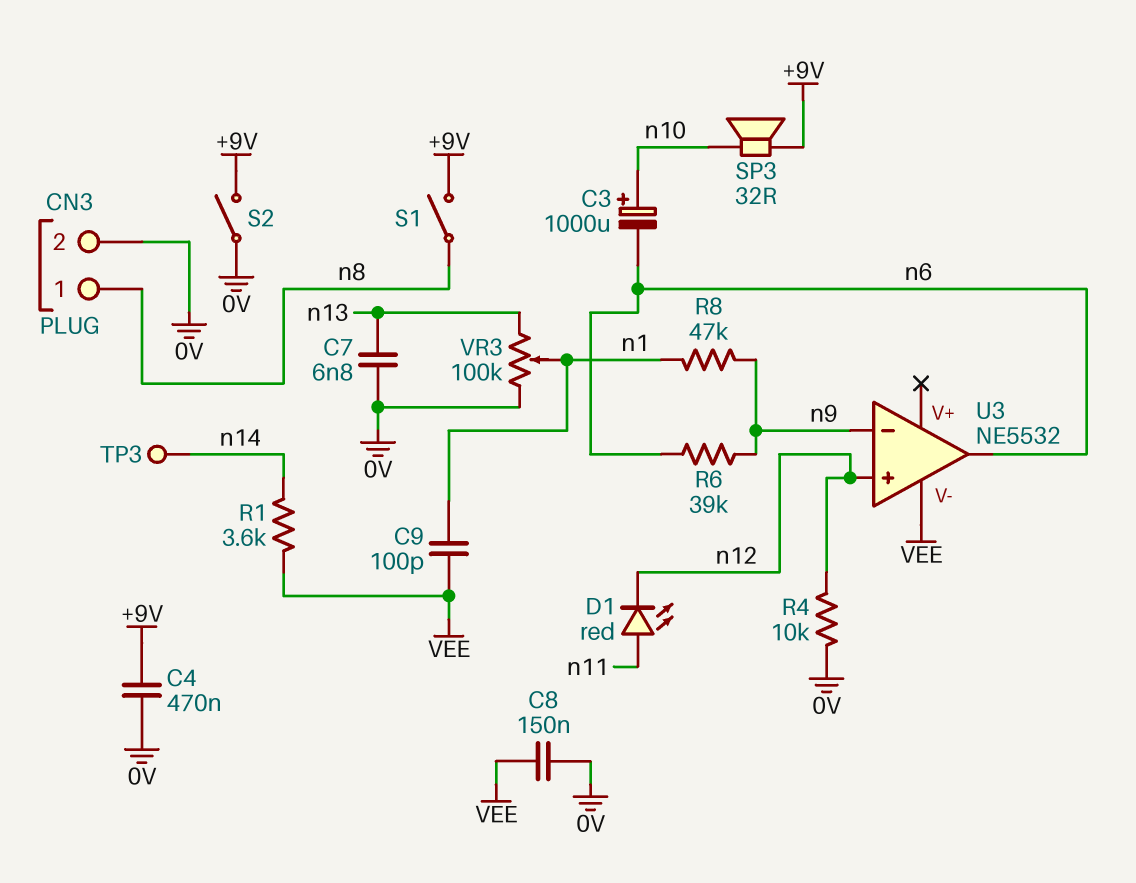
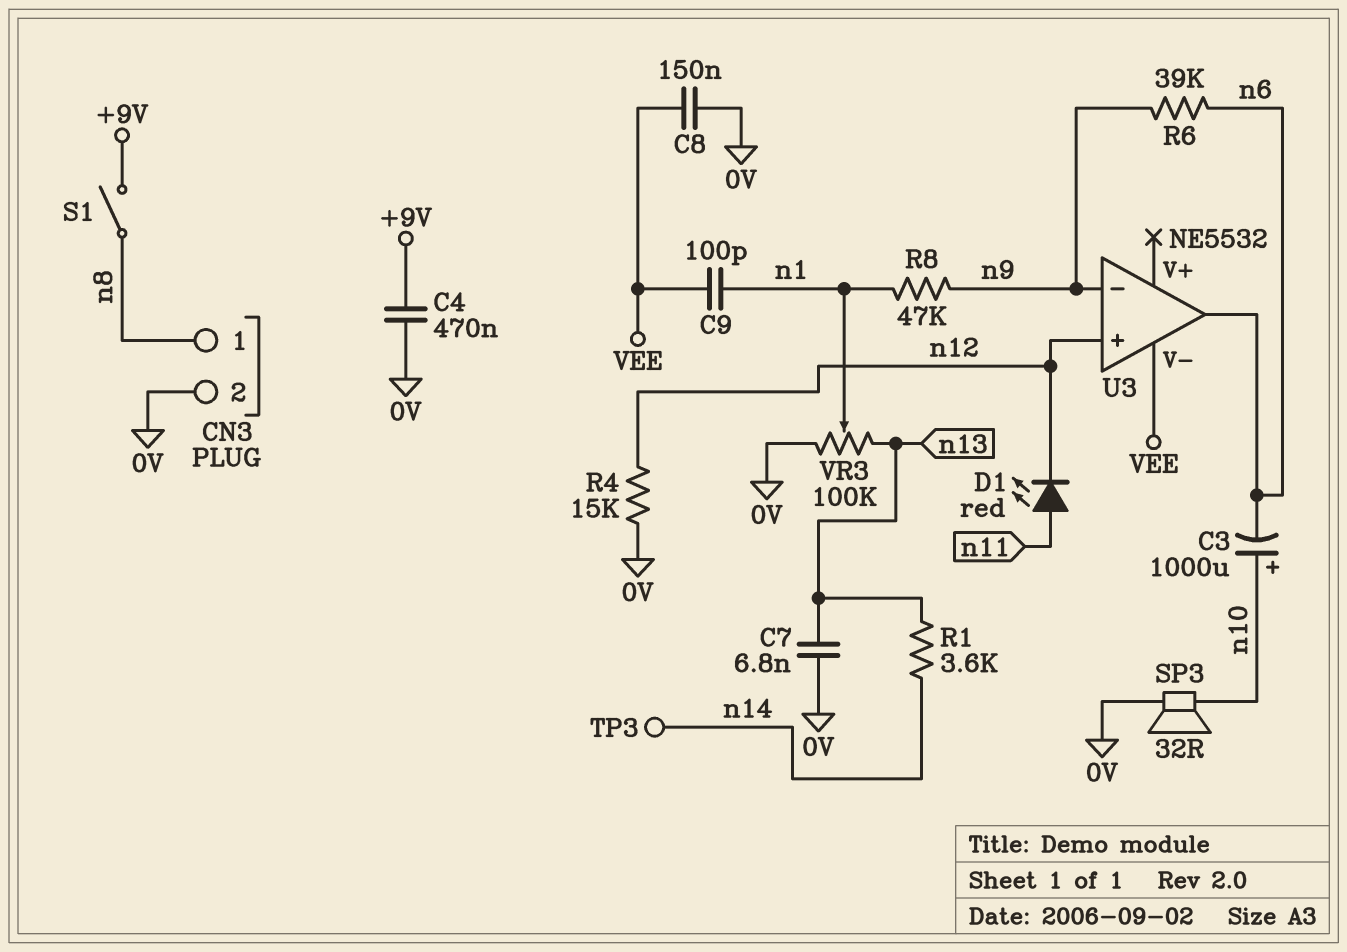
R1: 3.6k (VEE, n14) -> 3.6k (n13, n14)
R4: 10k (0V, n12) -> 15k (0V, n12)
S2: switch (+9V, 0V) -> none
SP3: speaker 32R (+9V, n10) -> speaker 32R (0V, n10)

